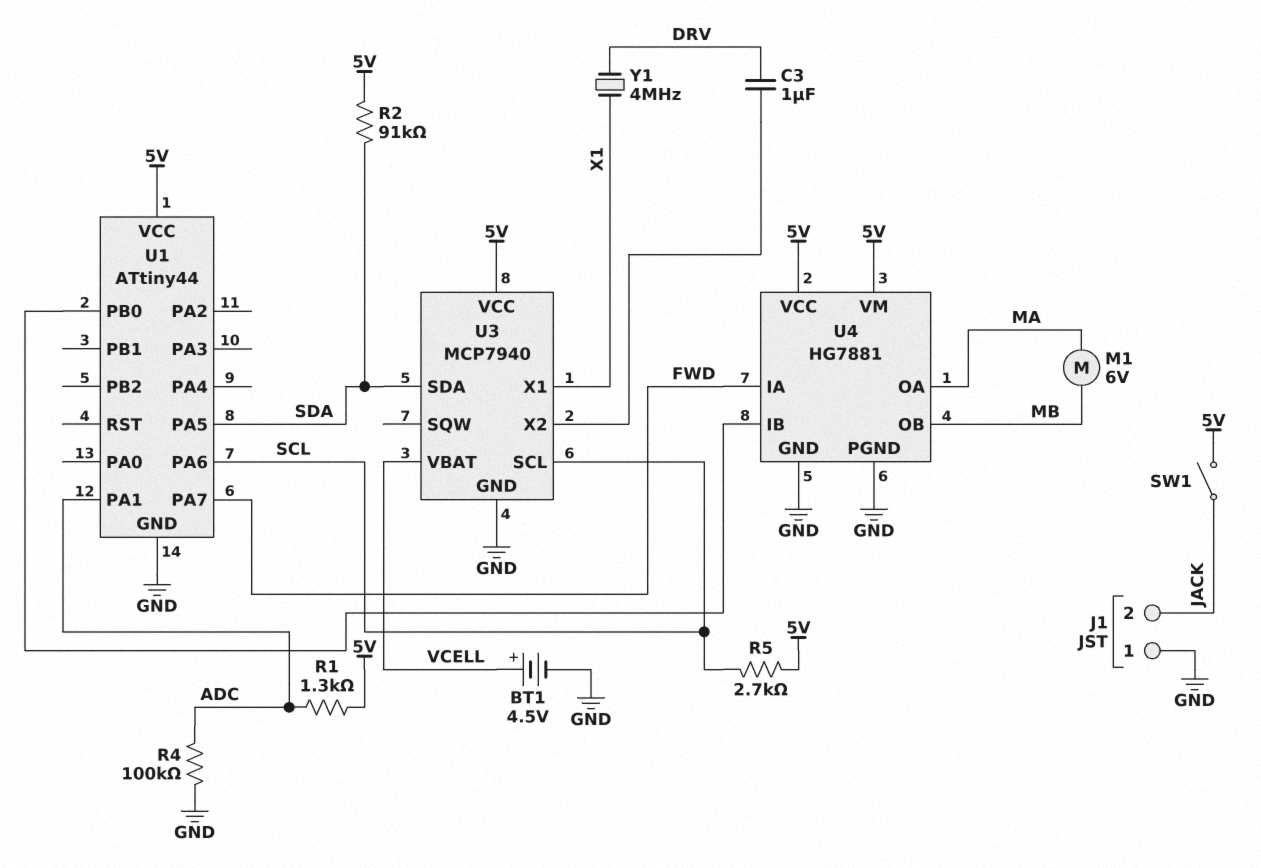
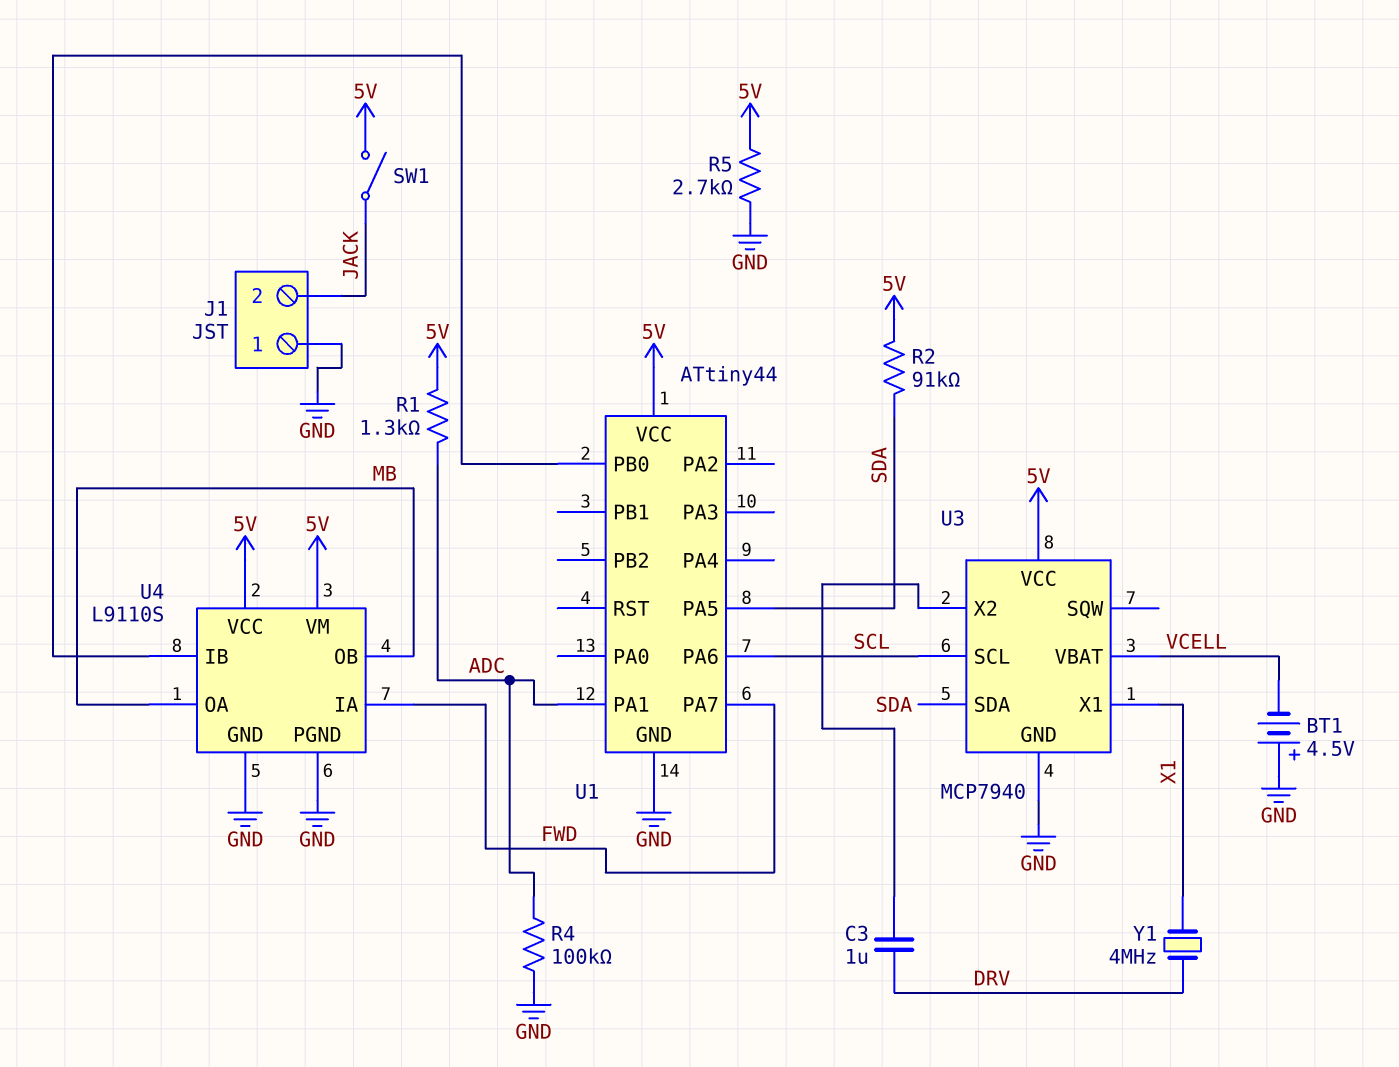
BT1: 4.5V (plus VCELL, minus GND) -> 4.5V (plus GND, minus VCELL)
M1: motor 6V (MA, MB) -> none
R5: 2.7k (5V, SCL) -> 2.7k (5V, GND)
U4: HG7881 -> L9110S
U4 pin OA: MA -> MB

